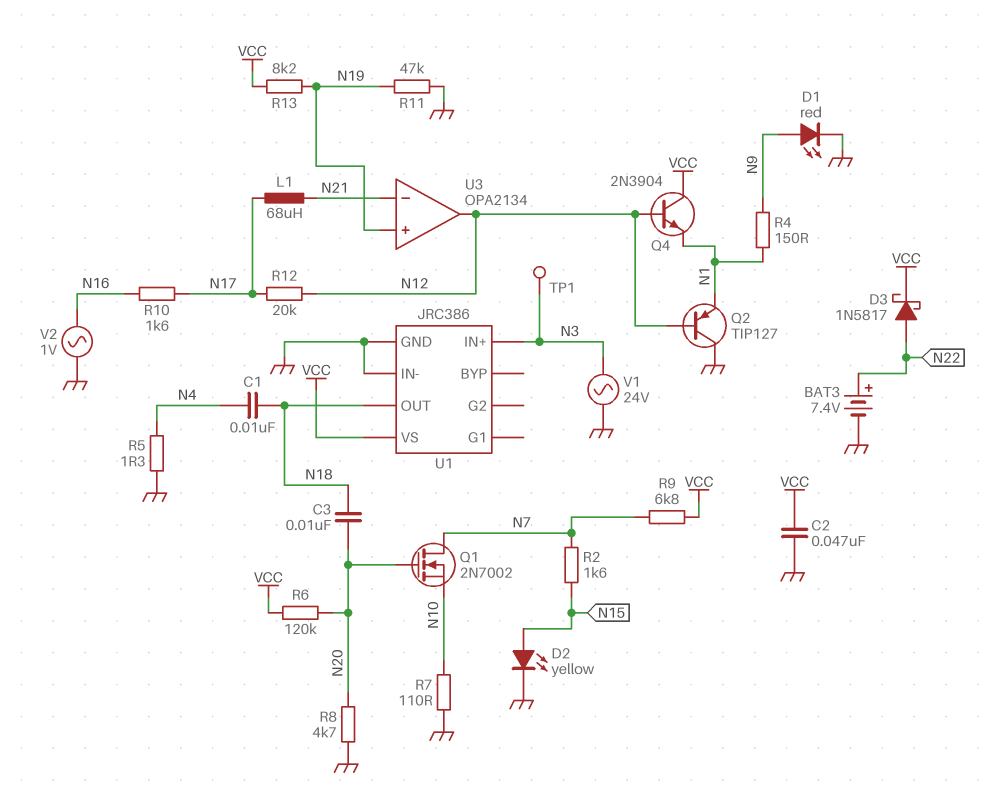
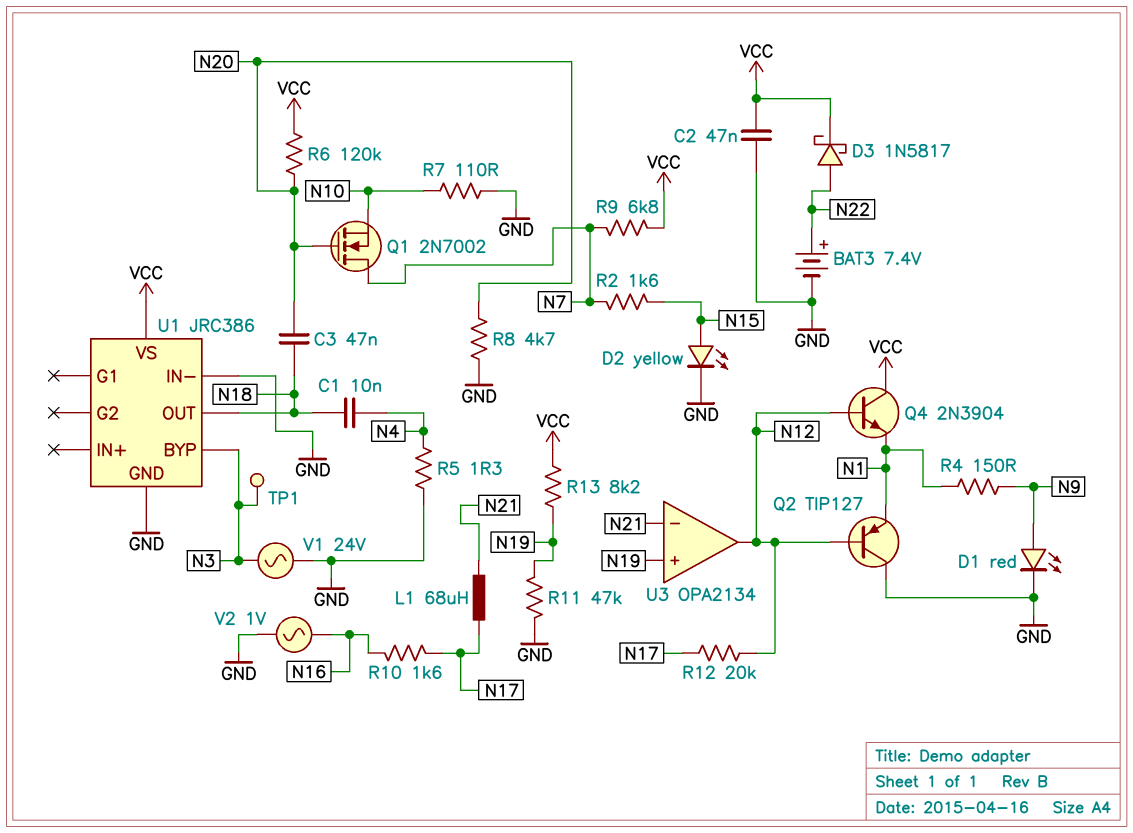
C3: 10nF (N18, N20) -> 47nF (N18, N20)
U1 pin BYP: none -> N3
U1 pin IN+: N3 -> none

